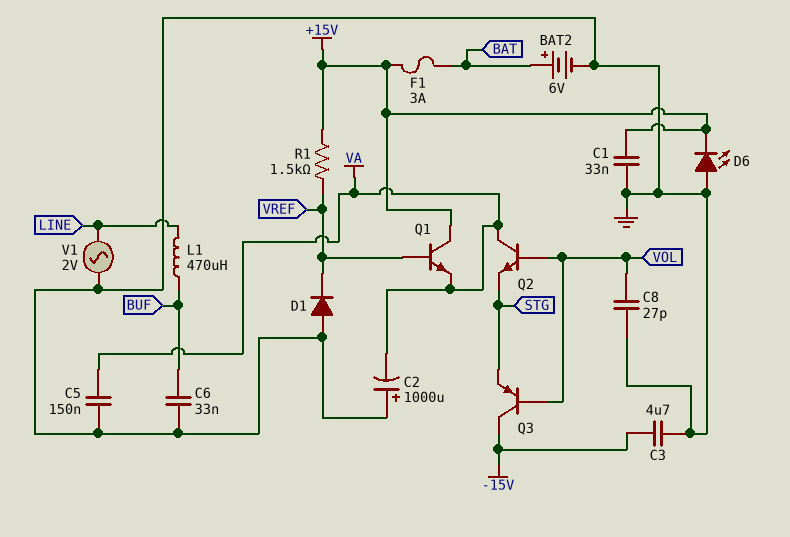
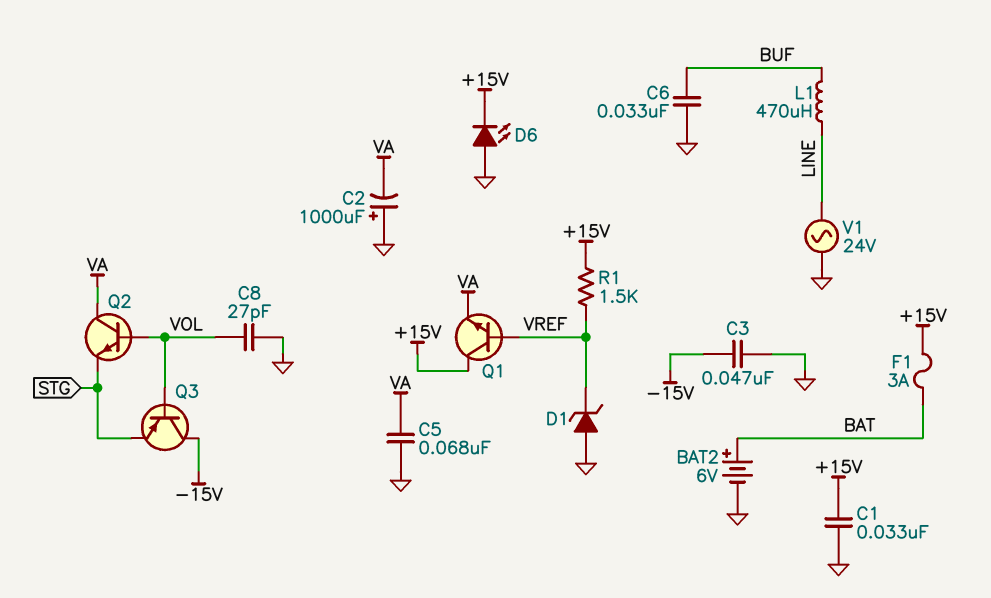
C3: 4.7uF (-15V, GND) -> 47nF (-15V, GND)
C5: 150nF (GND, VA) -> 68nF (GND, VA)
D1: diode (A GND, K VREF) -> zener (A GND, K VREF)
V1: AC 2V (GND, LINE) -> AC 24V (GND, LINE)

